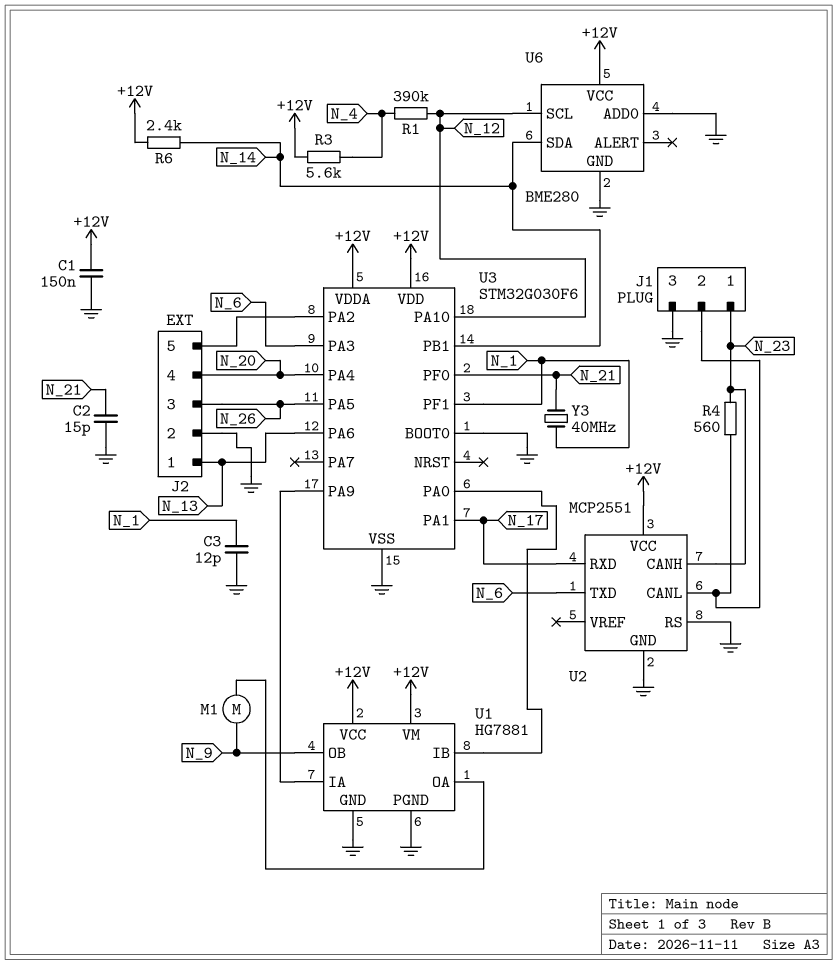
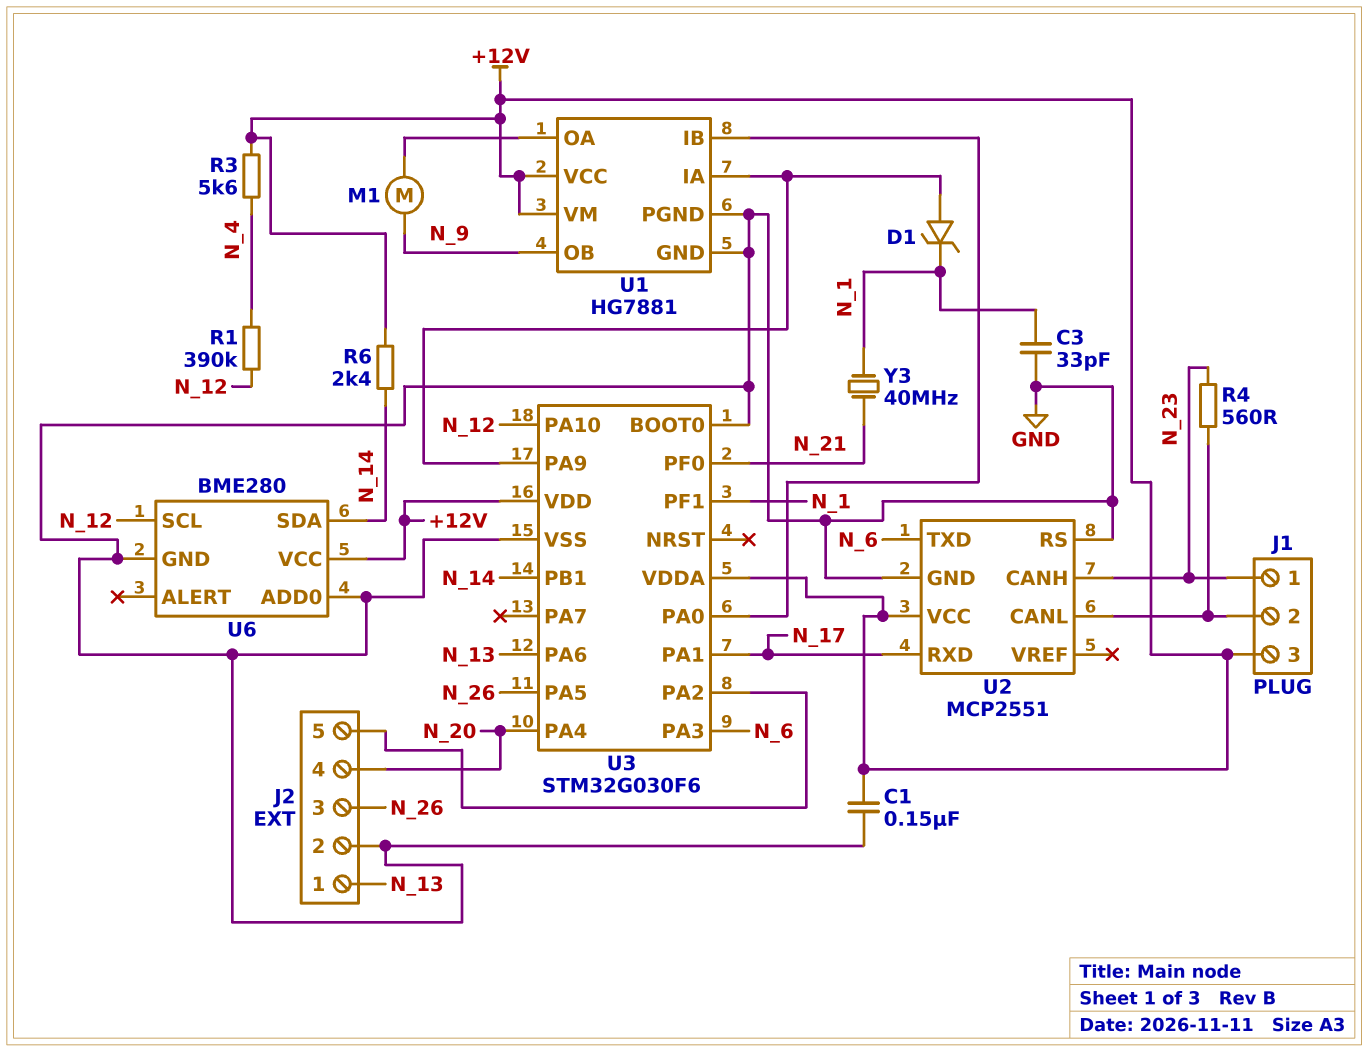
C2: 15pF (GND, N_21) -> none
C3: 12pF (GND, N_1) -> 33pF (GND, N_1)
D1: none -> zener (A U1/IA, K N_1)
J1 pin 3: GND -> +12V

